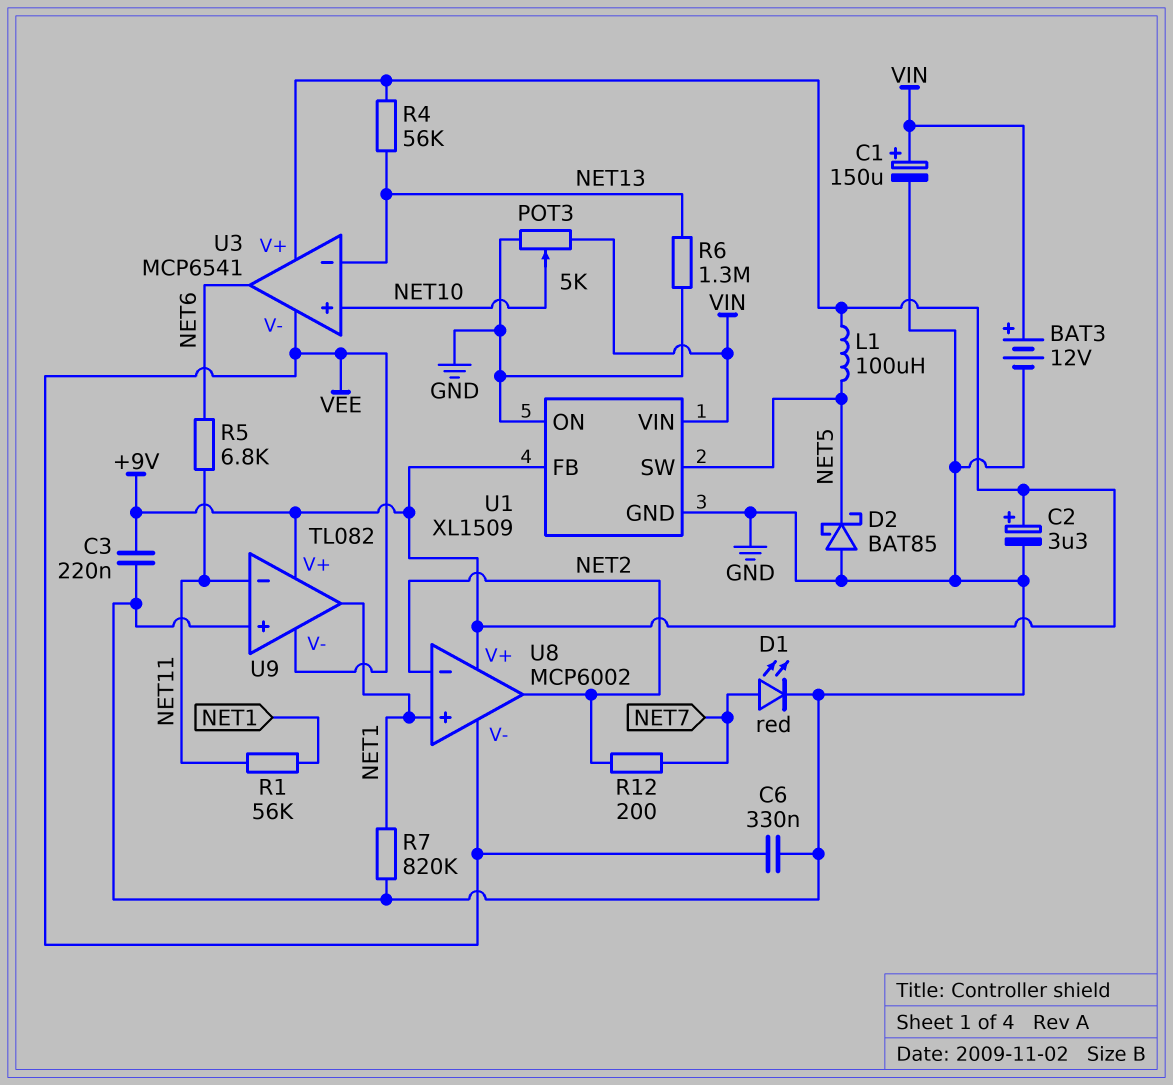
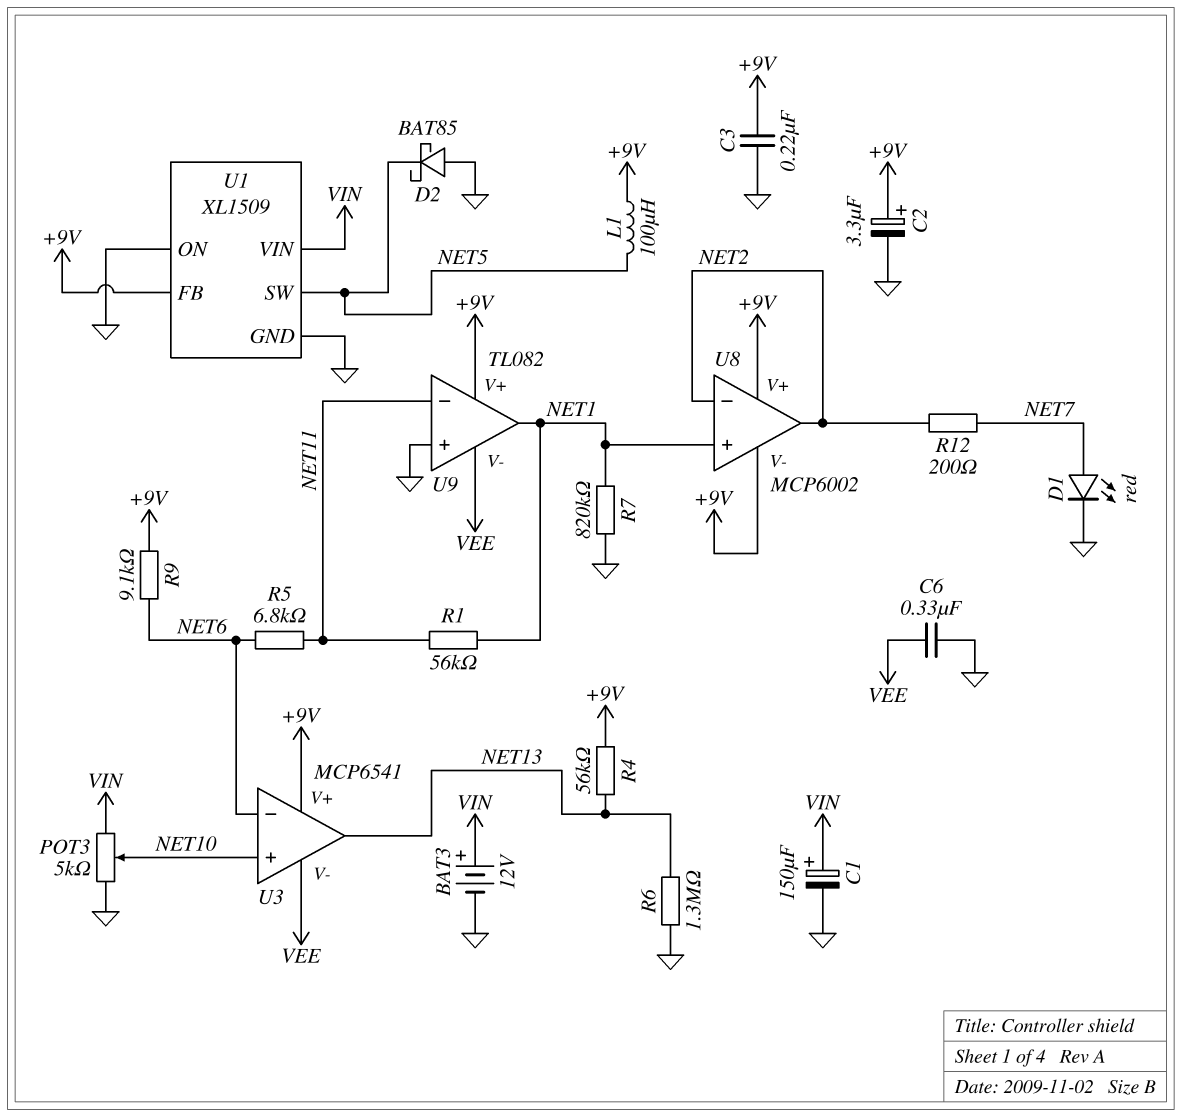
R9: none -> 9.1k (+9V, NET6)
U3 pin in-: NET13 -> NET6
U3 pin out: NET6 -> NET13
U8 pin V-: VEE -> +9V

